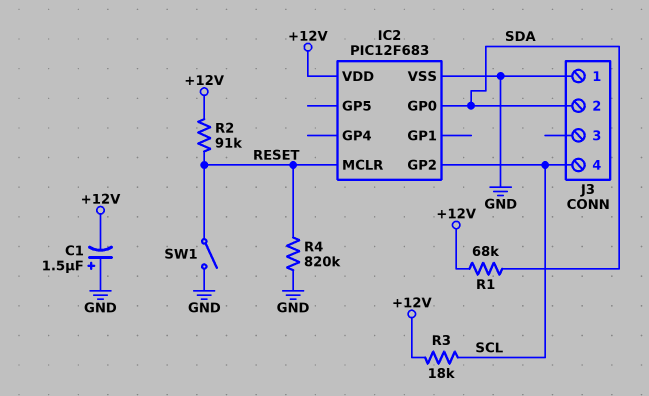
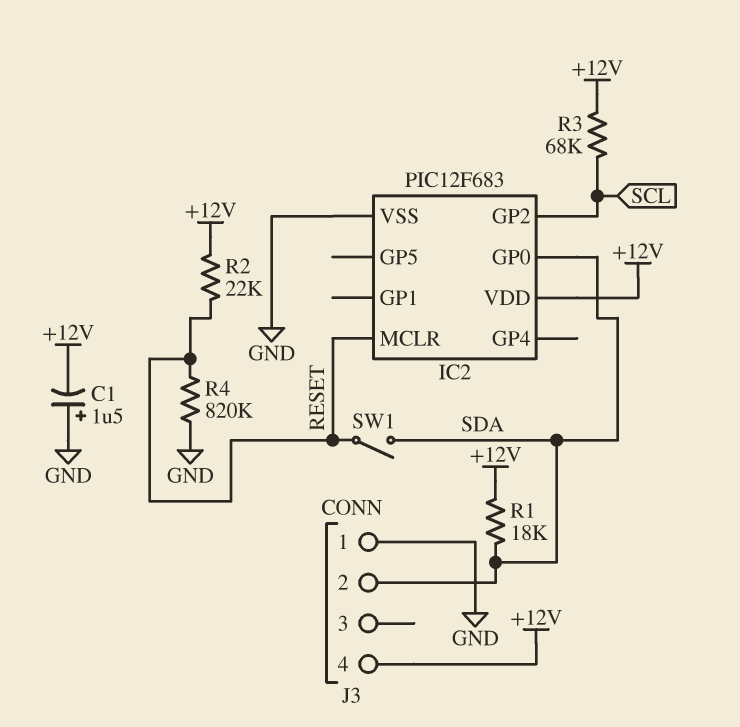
J3 pin 4: SCL -> +12V
R1: 68k (+12V, SDA) -> 18k (+12V, SDA)
R2: 91k (+12V, RESET) -> 22k (+12V, RESET)
R3: 18k (+12V, SCL) -> 68k (+12V, SCL)
SW1: switch (GND, RESET) -> switch (RESET, SDA)

